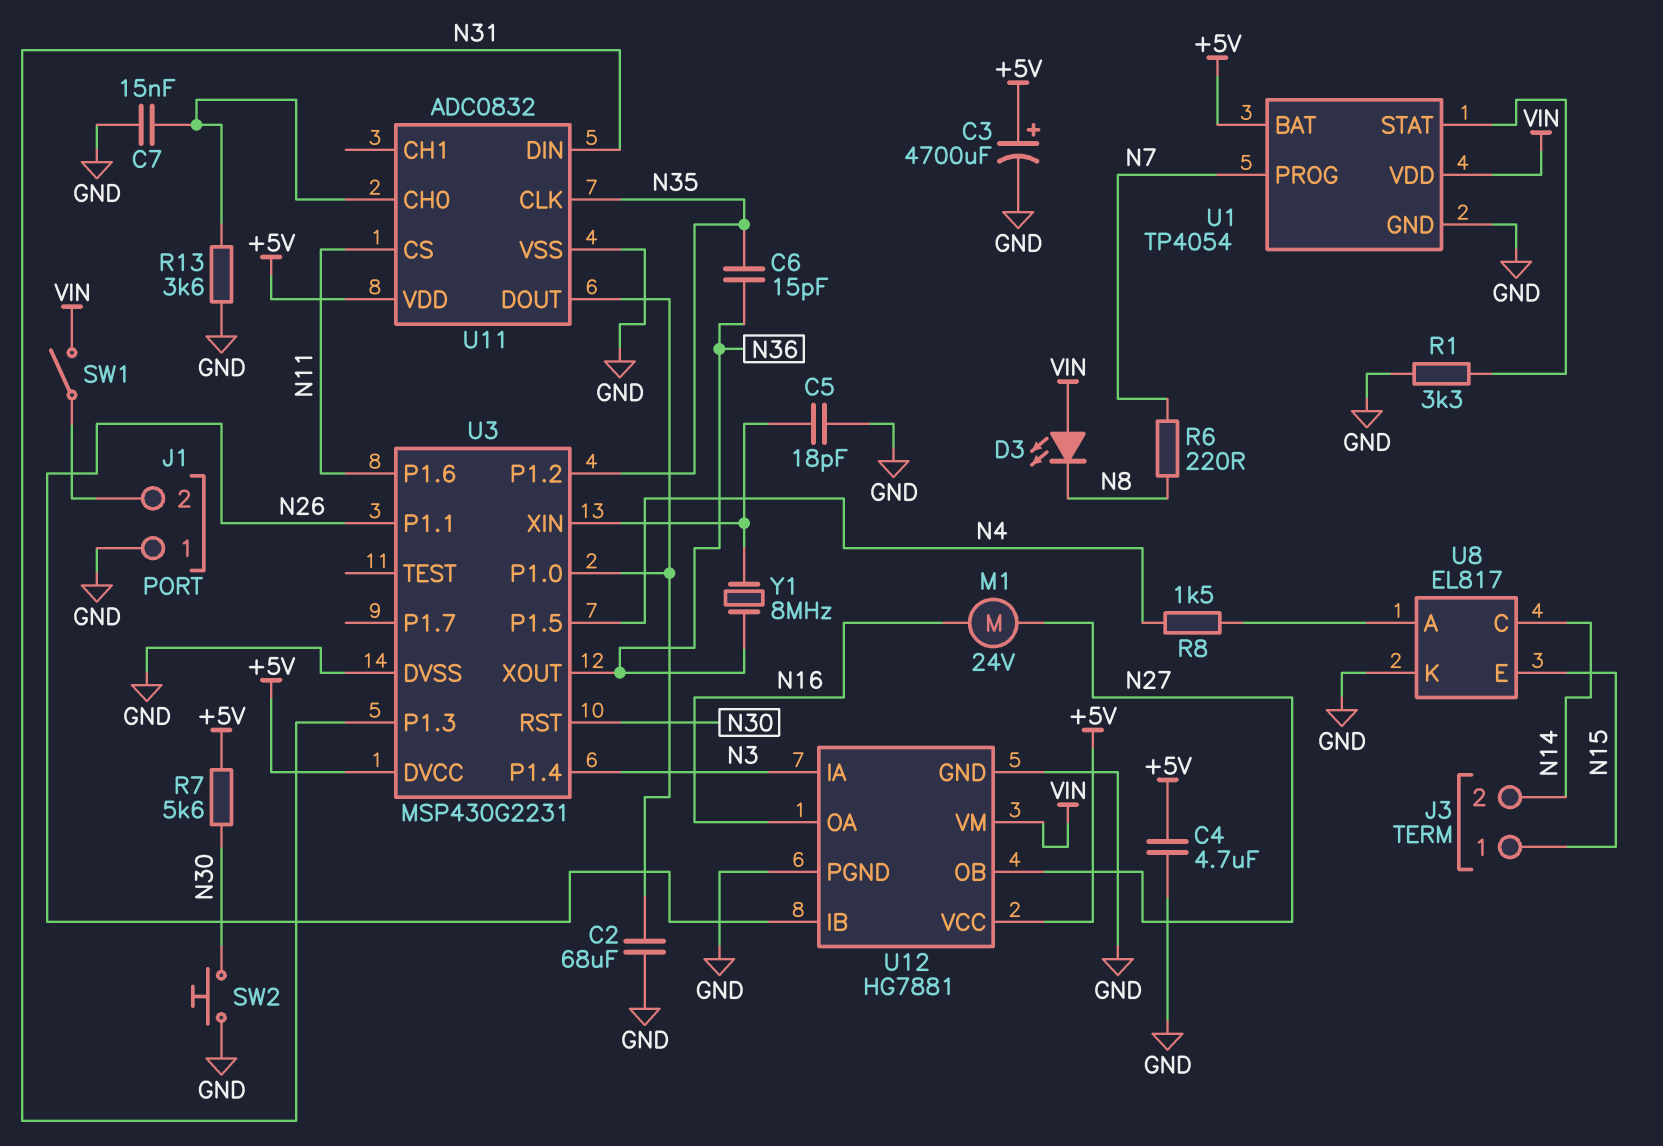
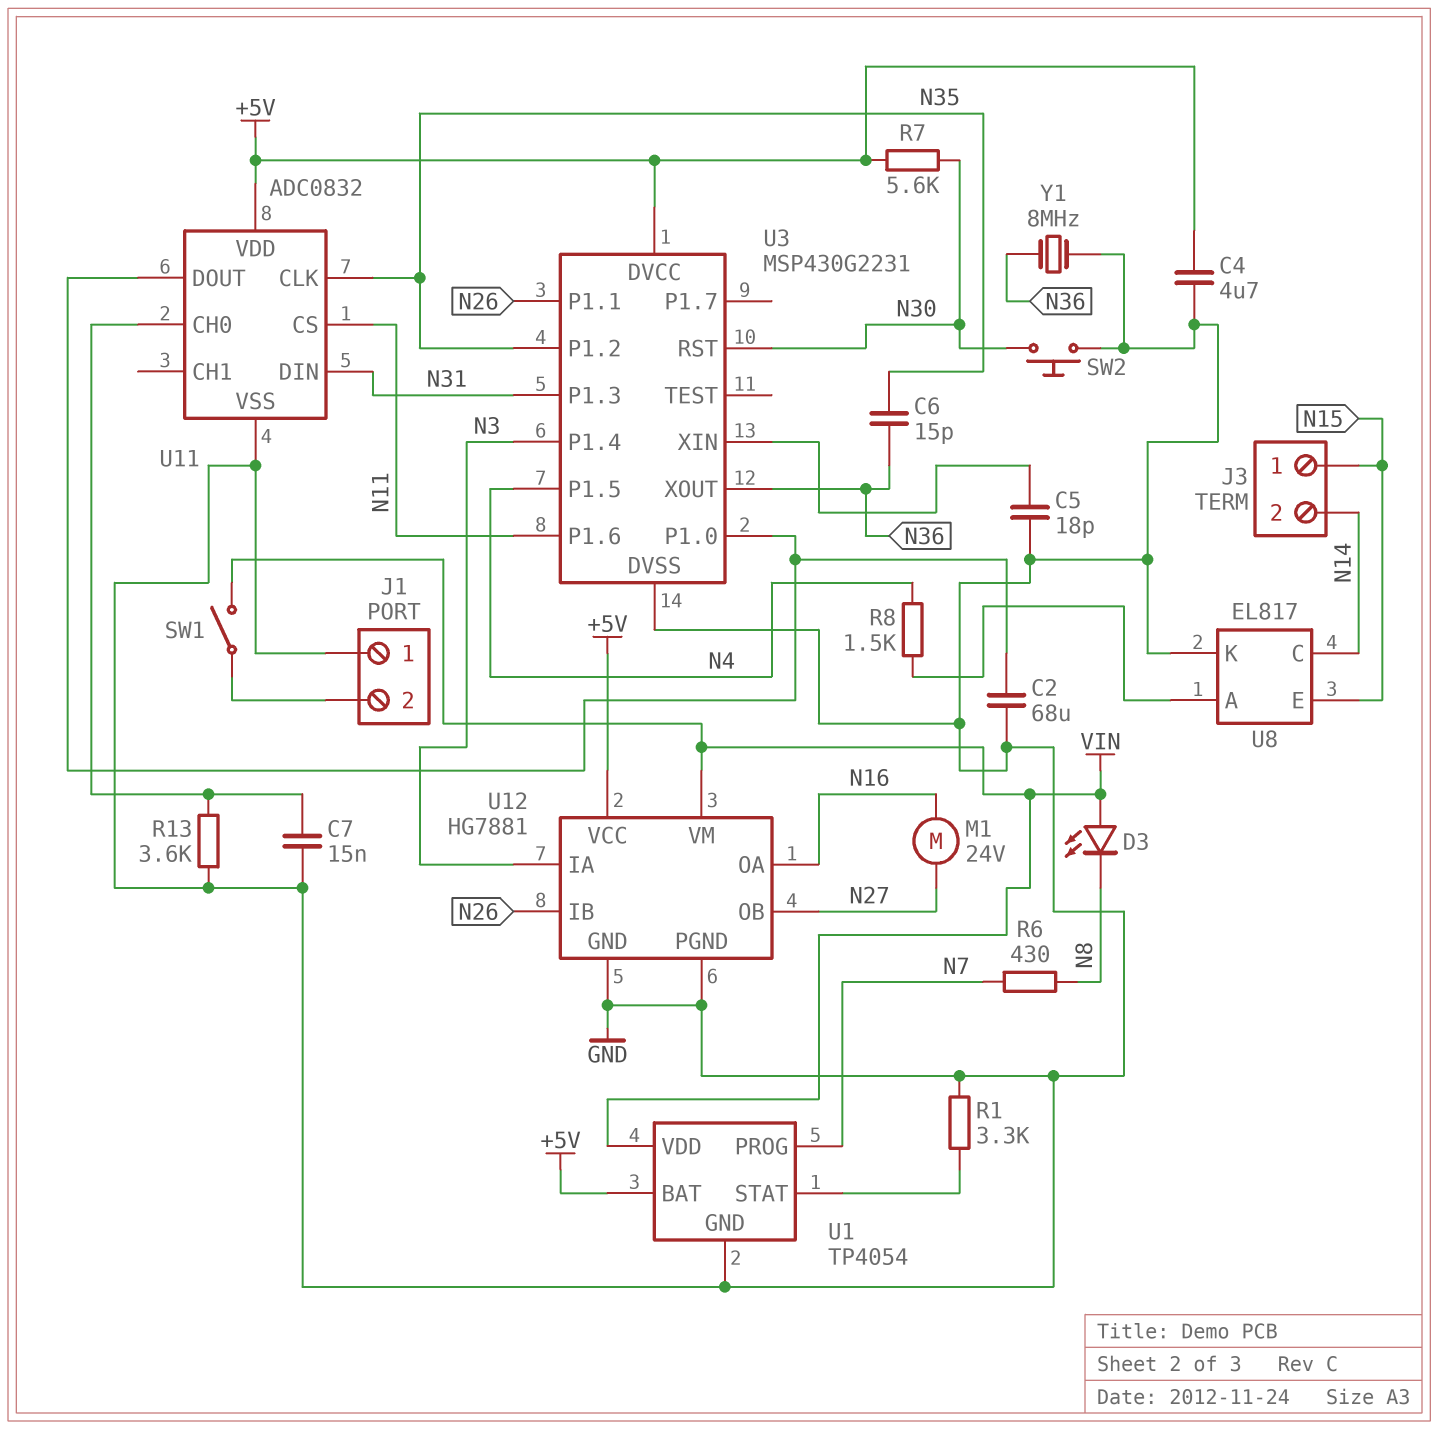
C3: 4700uF (plus +5V, minus GND) -> none
R6: 220 (N7, N8) -> 430 (N7, N8)
Y1: 8MHz (N36, U3/XIN) -> 8MHz (GND, N36)

